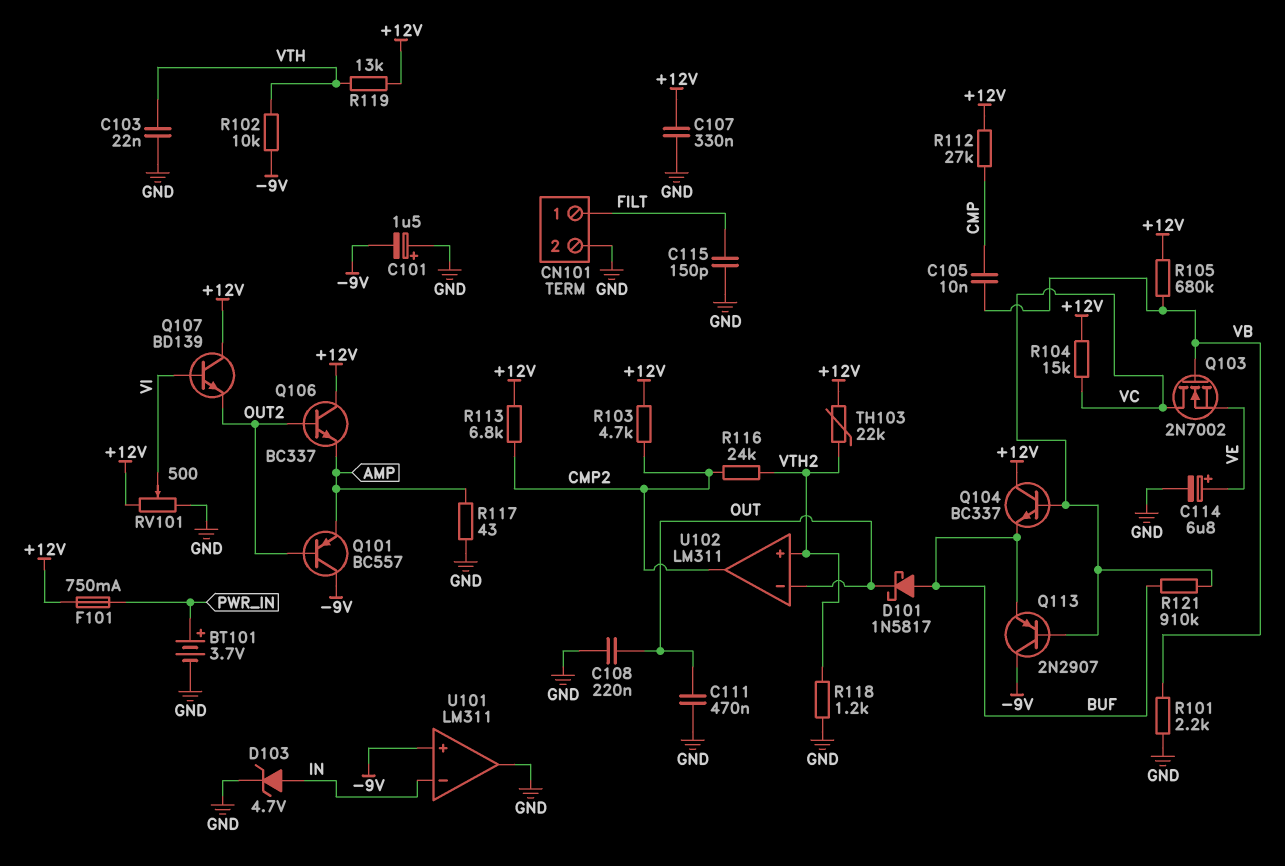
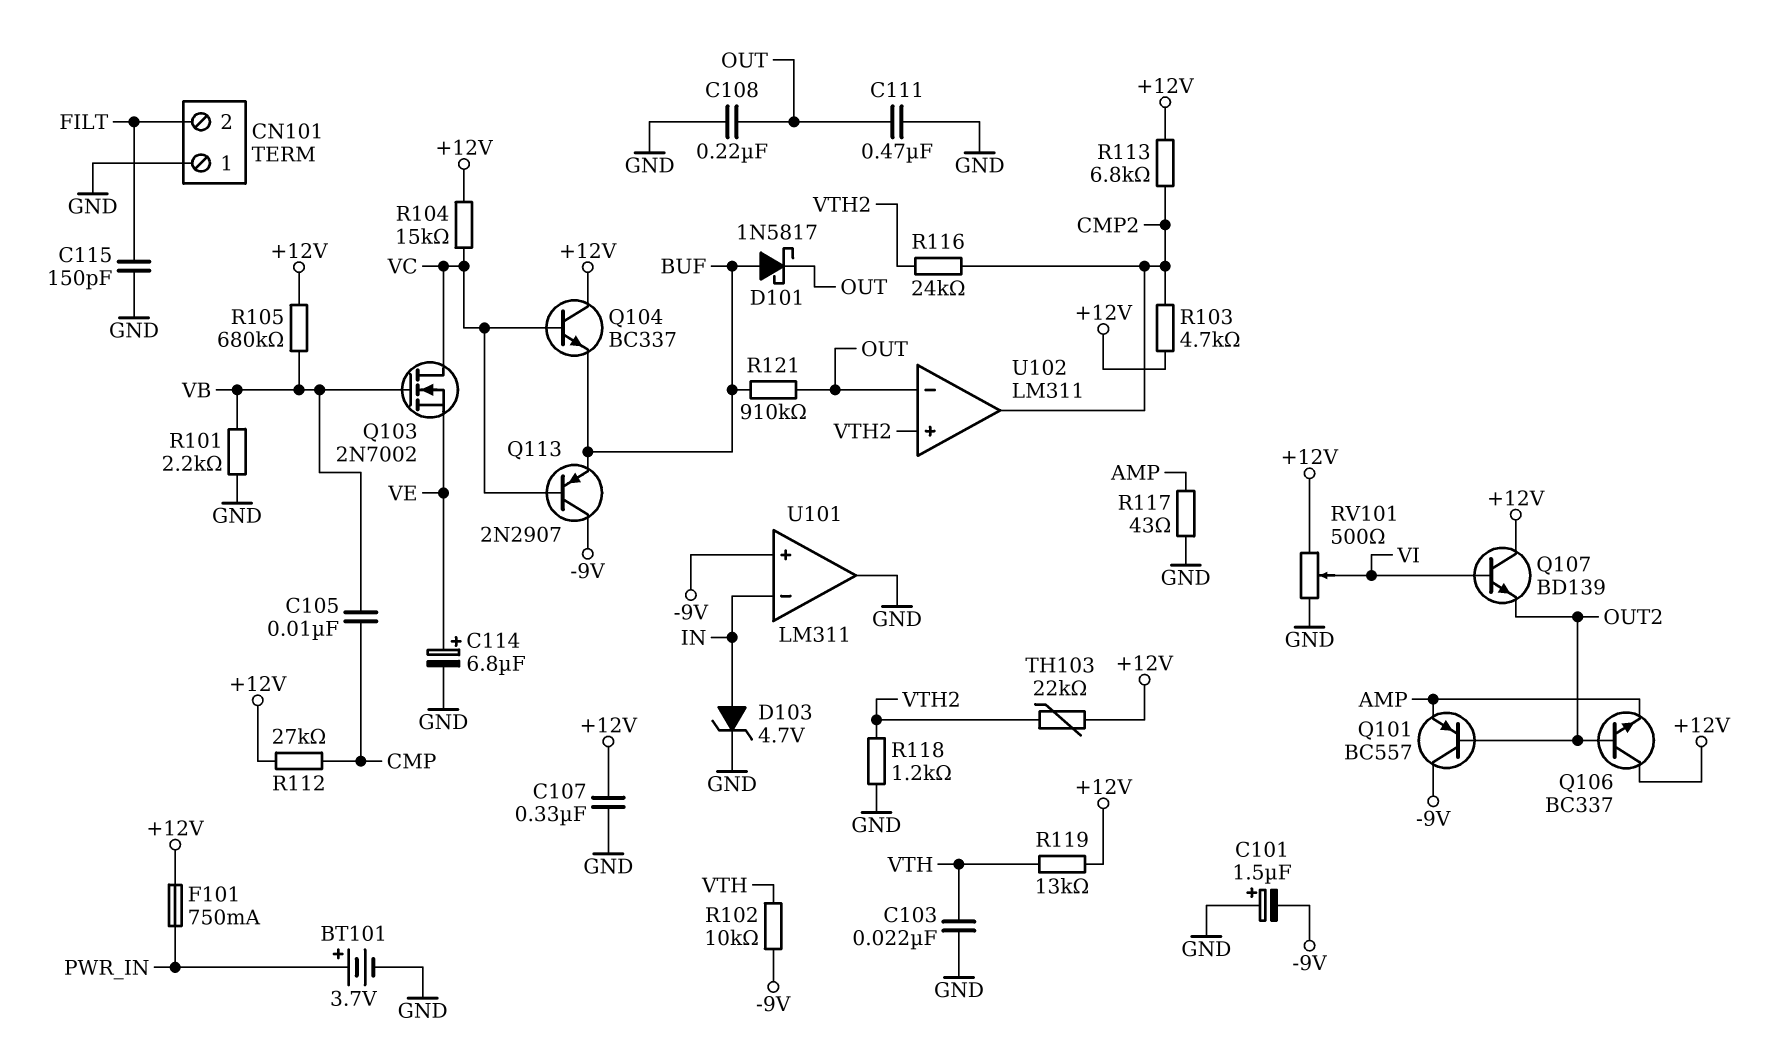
CN101 pin 1: FILT -> GND
CN101 pin 2: GND -> FILT
R121: 910k (BUF, VC) -> 910k (BUF, OUT)

